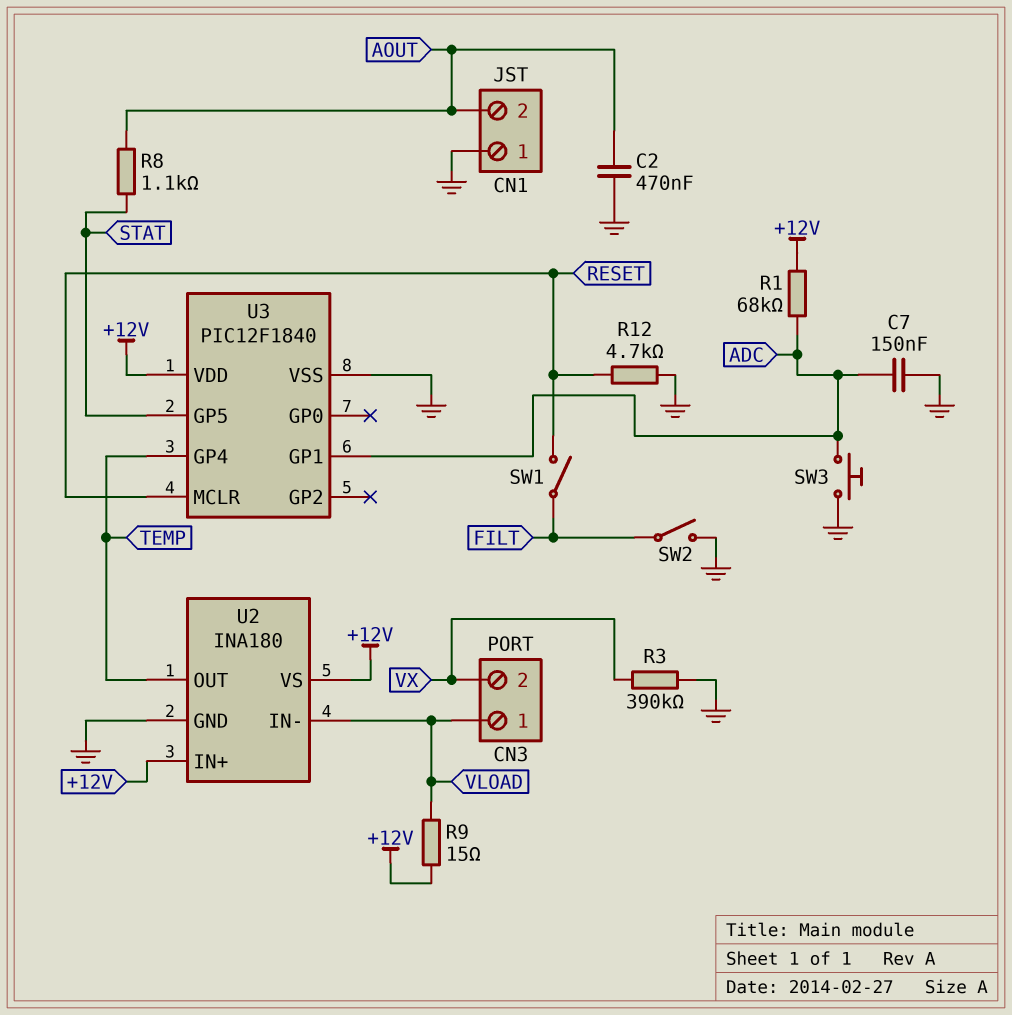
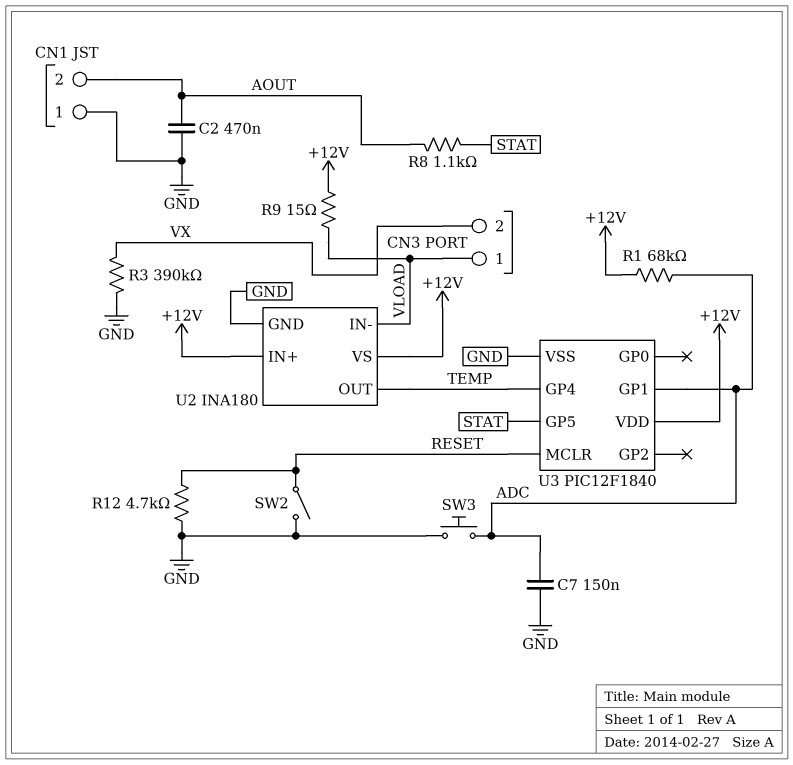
SW1: switch (FILT, RESET) -> none
SW2: switch (FILT, GND) -> switch (GND, RESET)

